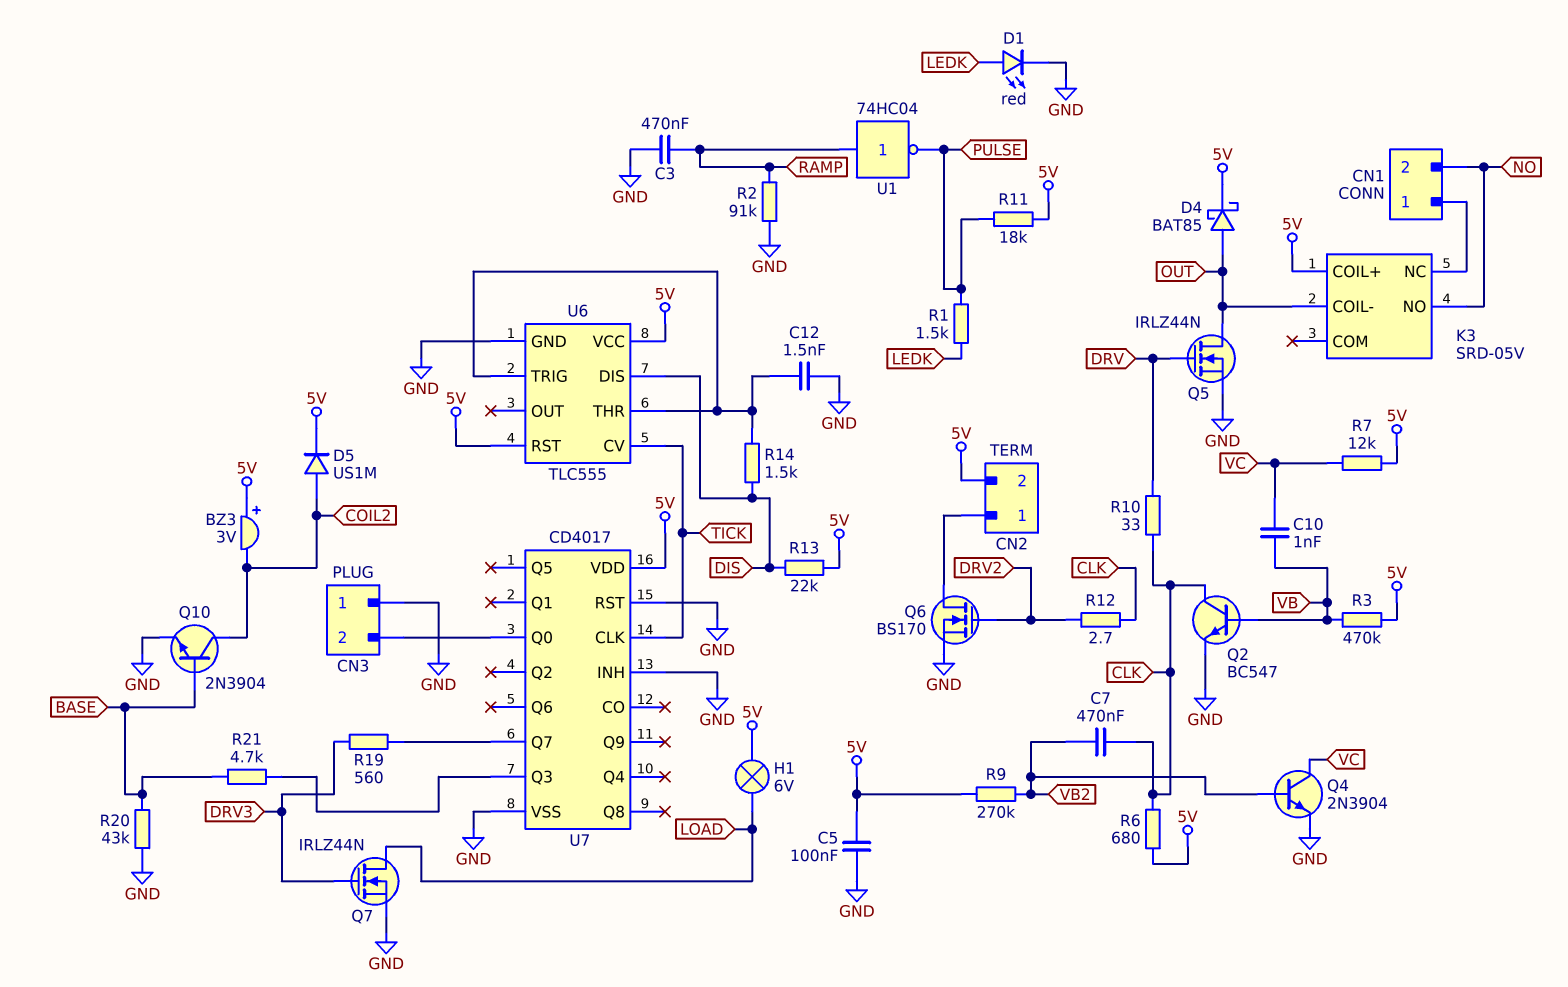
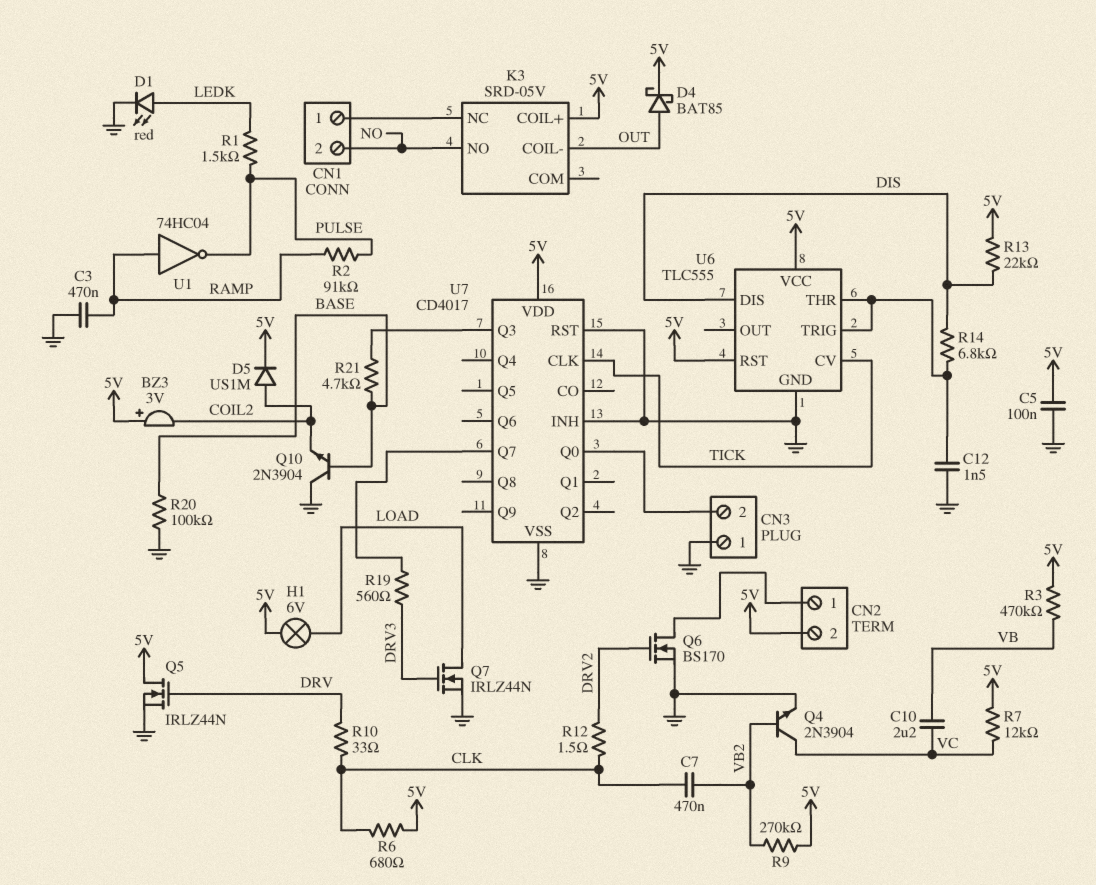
C10: 1nF (VB, VC) -> 2.2uF (VB, VC)
Q2: NPN BC547 (B VB, C CLK, E GND) -> none
Q5: NMOS IRLZ44N (G DRV, D OUT, S GND) -> NMOS IRLZ44N (G DRV, D 5V, S GND)
Q10: NPN 2N3904 (B BASE, C COIL2, E GND) -> NPN 2N3904 (B BASE, C GND, E COIL2)
R2: 91k (GND, RAMP) -> 91k (PULSE, RAMP)
R11: 18k (5V, PULSE) -> none
R12: 2.7 (CLK, DRV2) -> 1.5 (CLK, DRV2)
R14: 1.5k (DIS, U6/THR) -> 6.8k (DIS, U6/THR)
R20: 43k (BASE, GND) -> 100k (BASE, GND)

